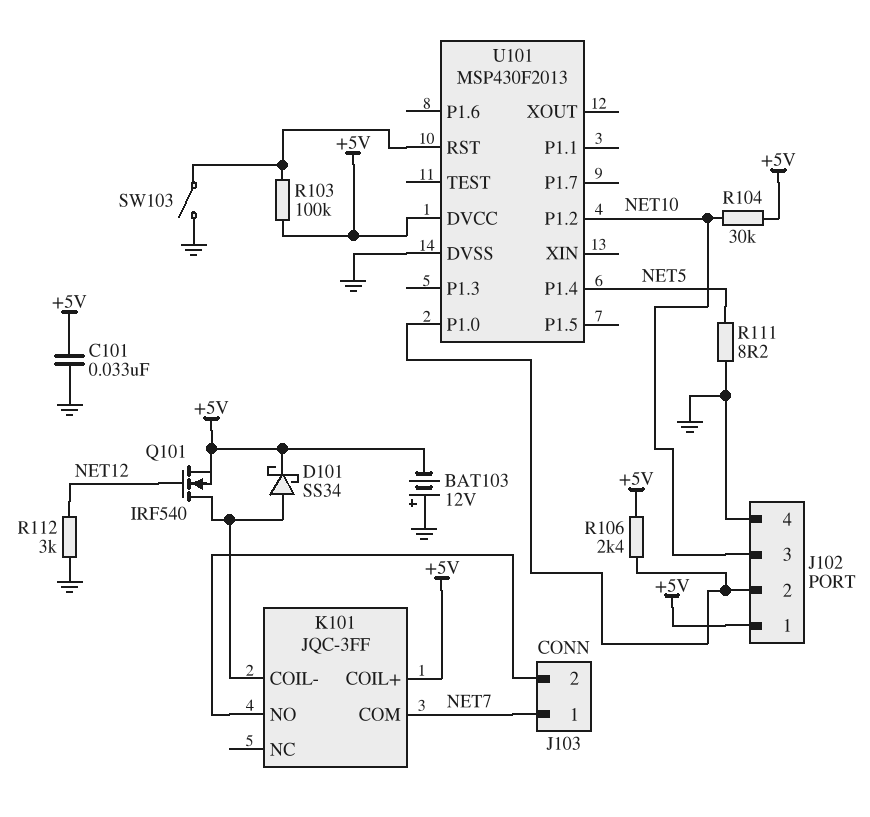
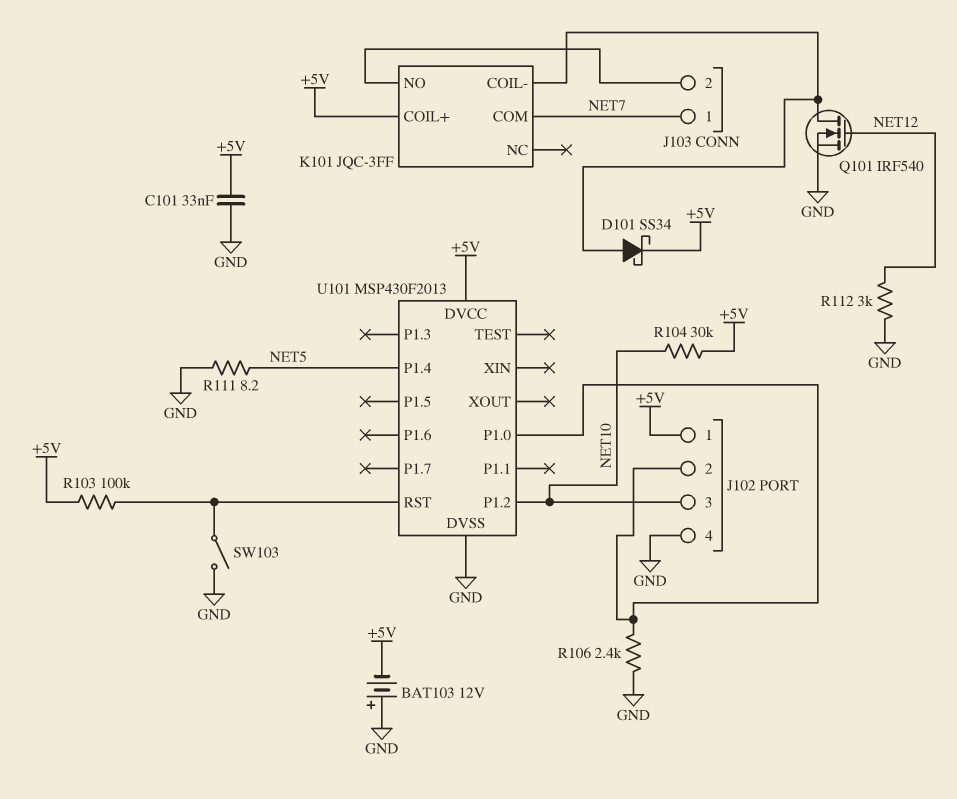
Q101: NMOS IRF540 (G NET12, D K101/COIL-, S +5V) -> NMOS IRF540 (G NET12, D K101/COIL-, S GND)
R106: 2.4k (+5V, J102/2) -> 2.4k (GND, J102/2)

